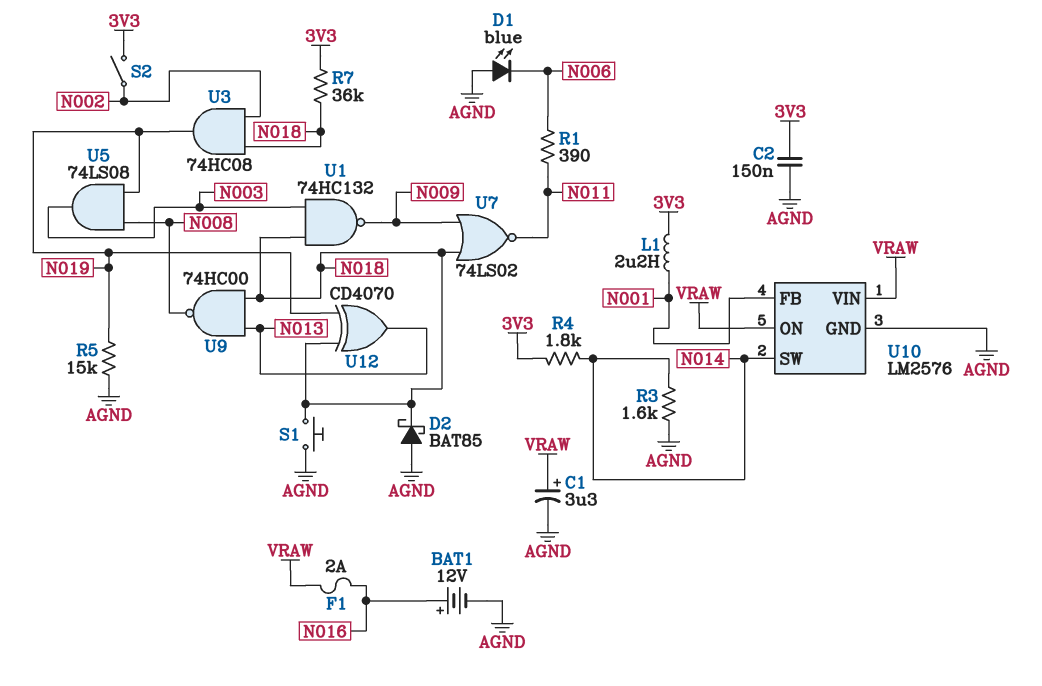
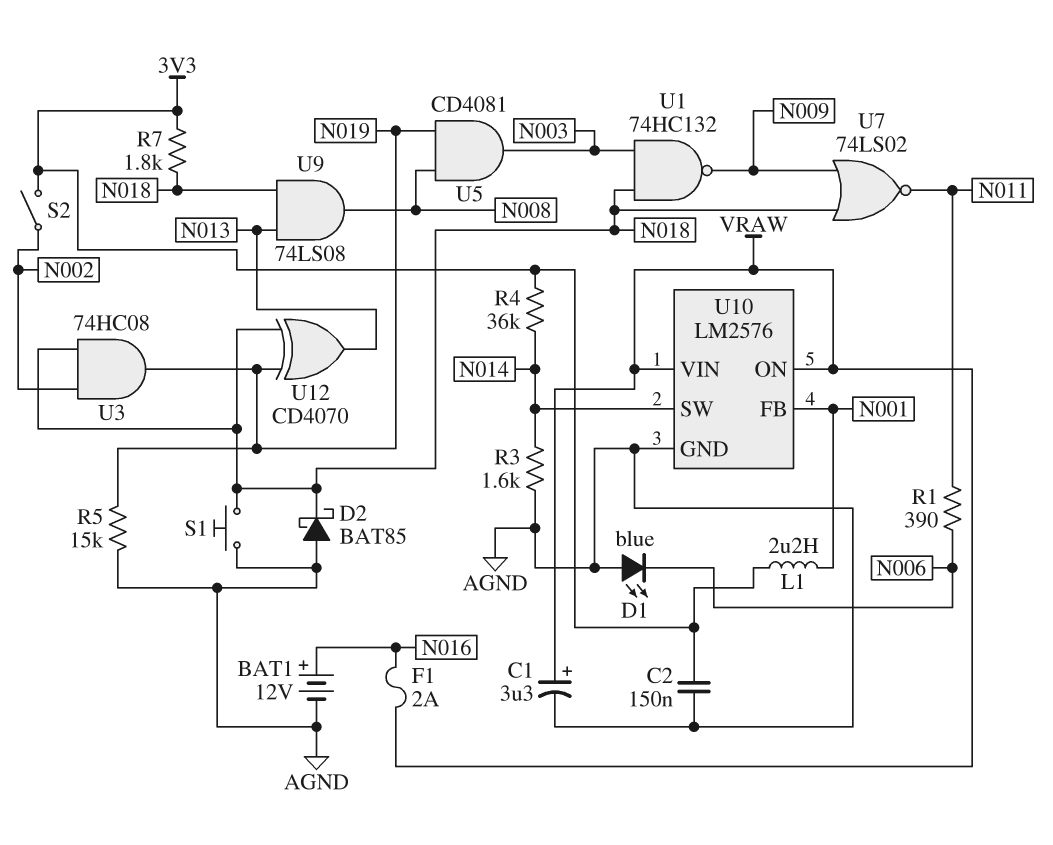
R4: 1.8k (3V3, N014) -> 36k (3V3, N014)
R7: 36k (3V3, N018) -> 1.8k (3V3, N018)
U5: AND 74LS08 (in N008, in N019, out N003) -> AND CD4081 (in N008, in N019, out N003)
U9: NAND 74HC00 (in N013, in N018, out N008) -> AND 74LS08 (in N013, in N018, out N008)

